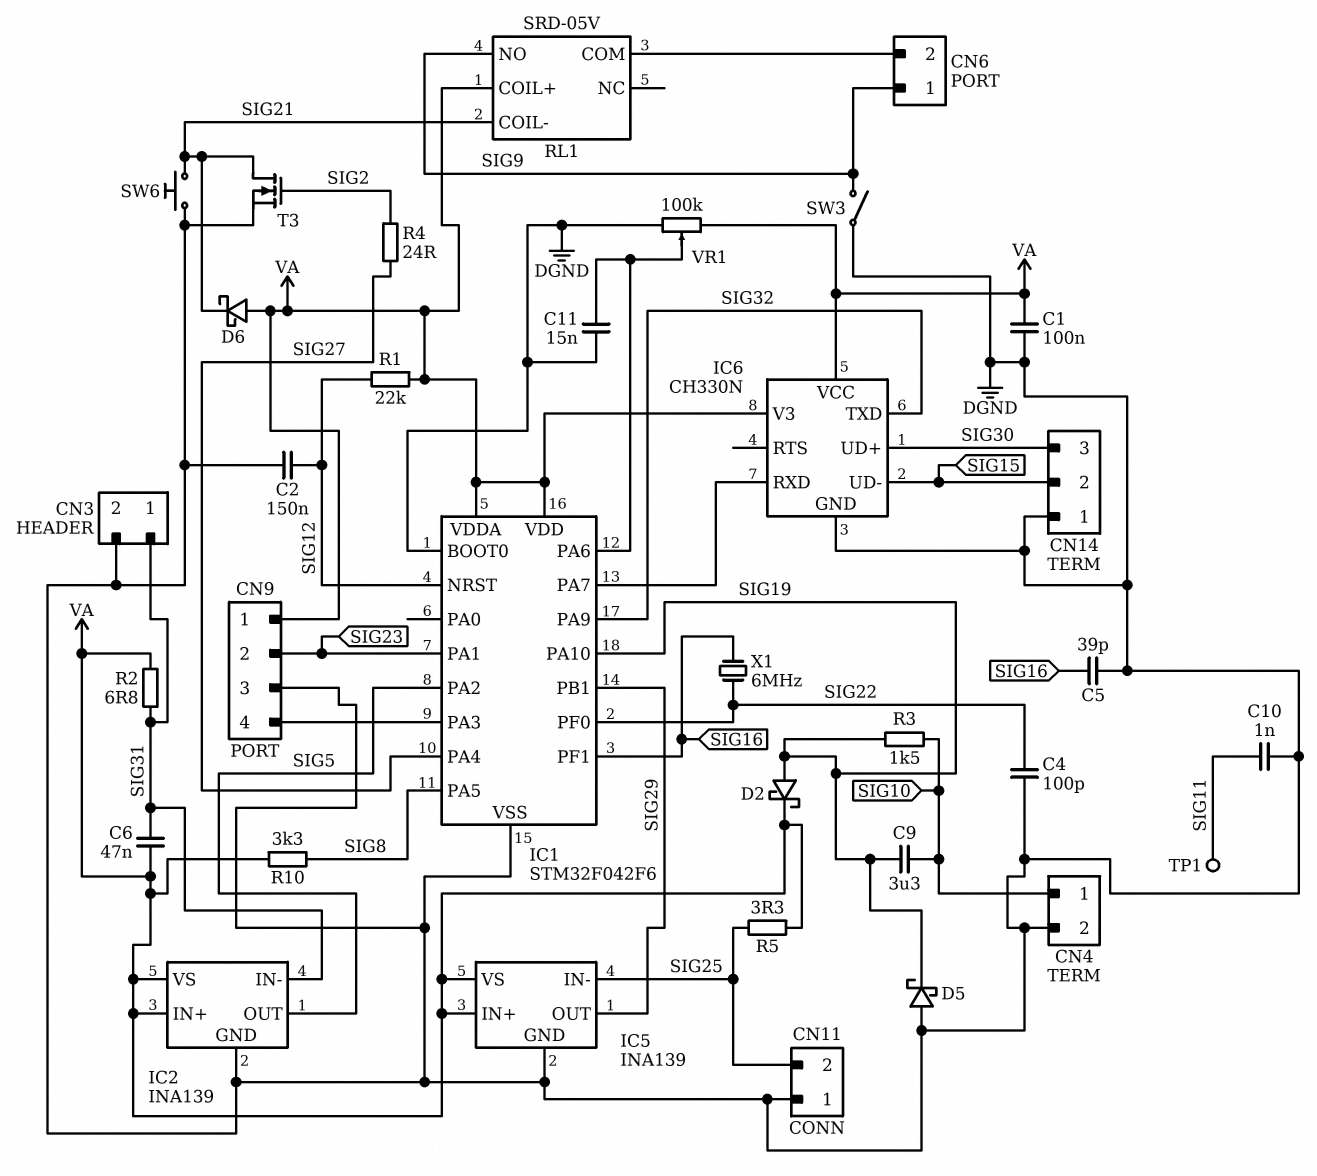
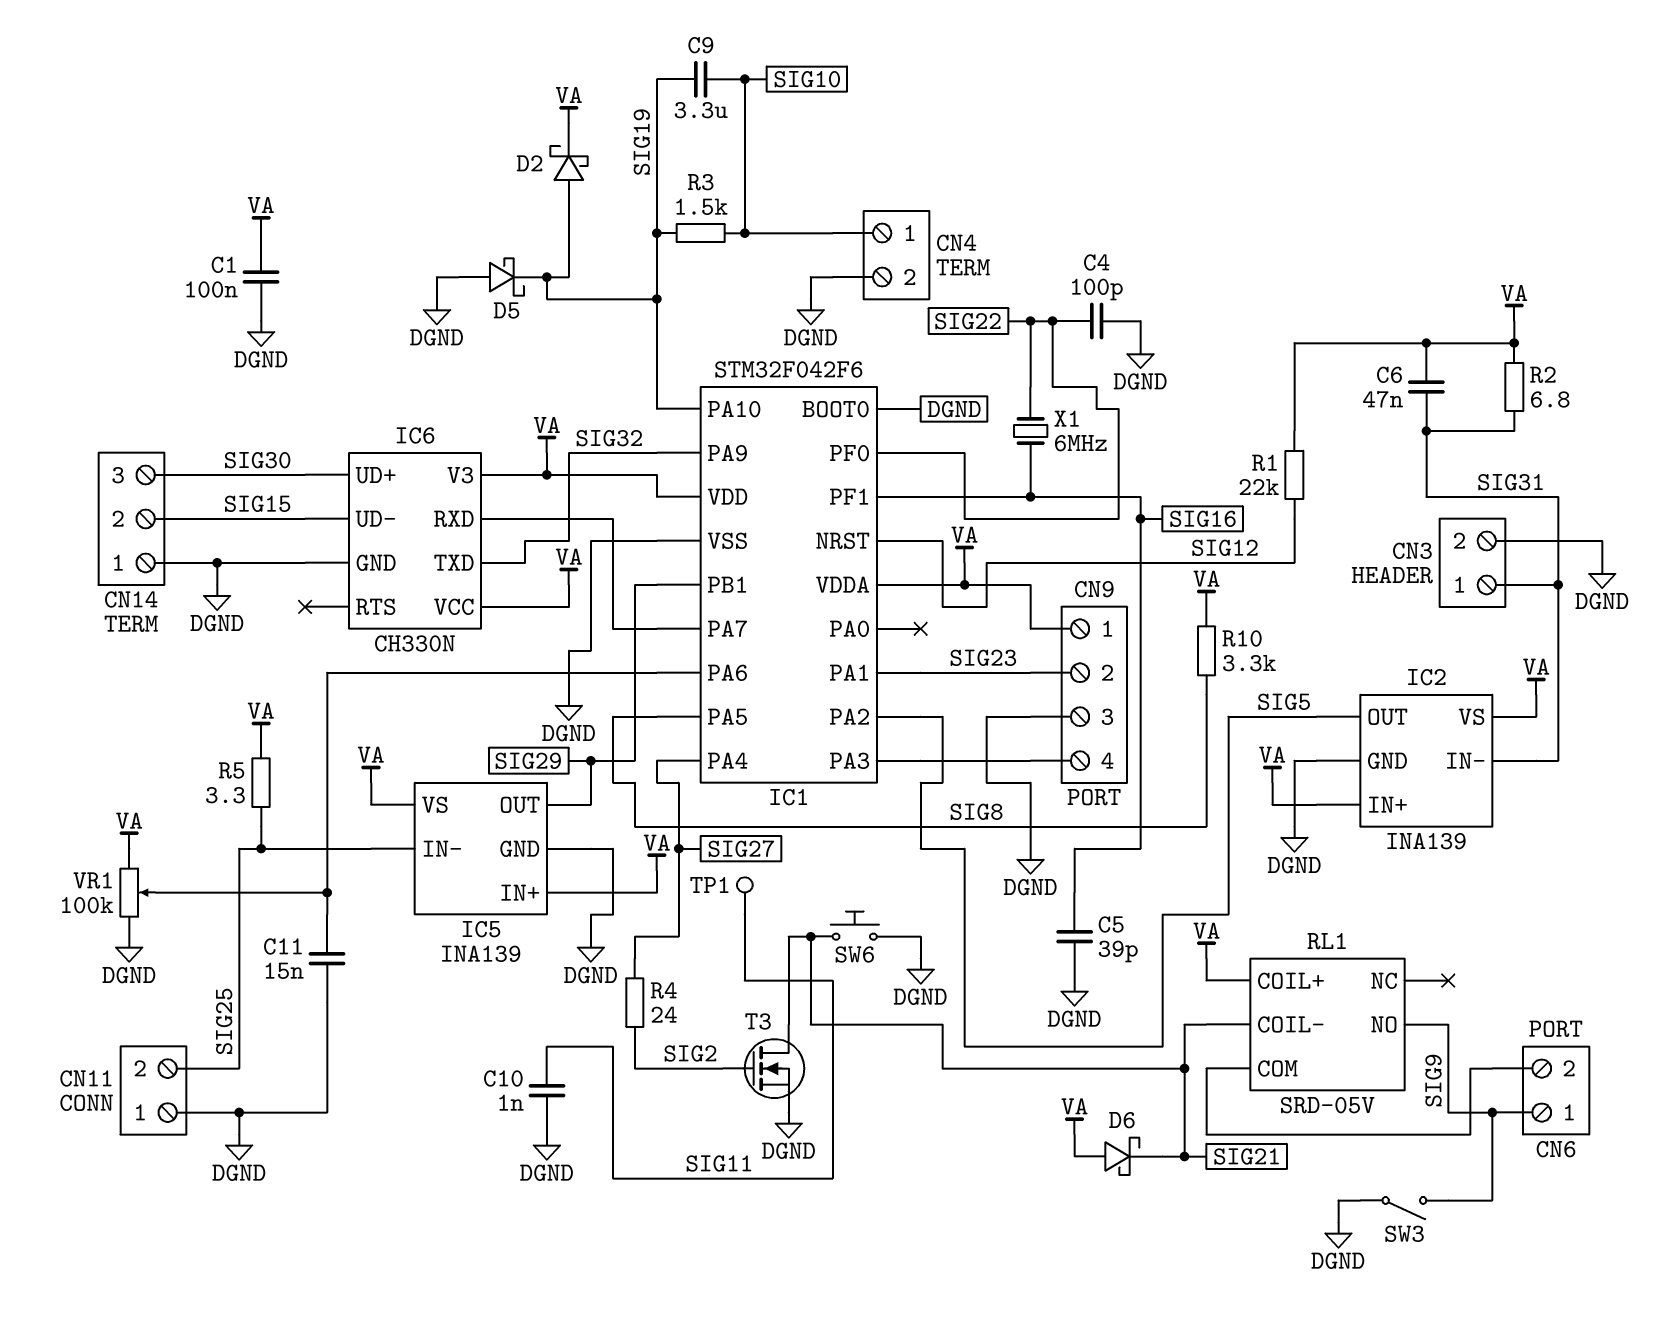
C2: 150nF (DGND, SIG12) -> none

